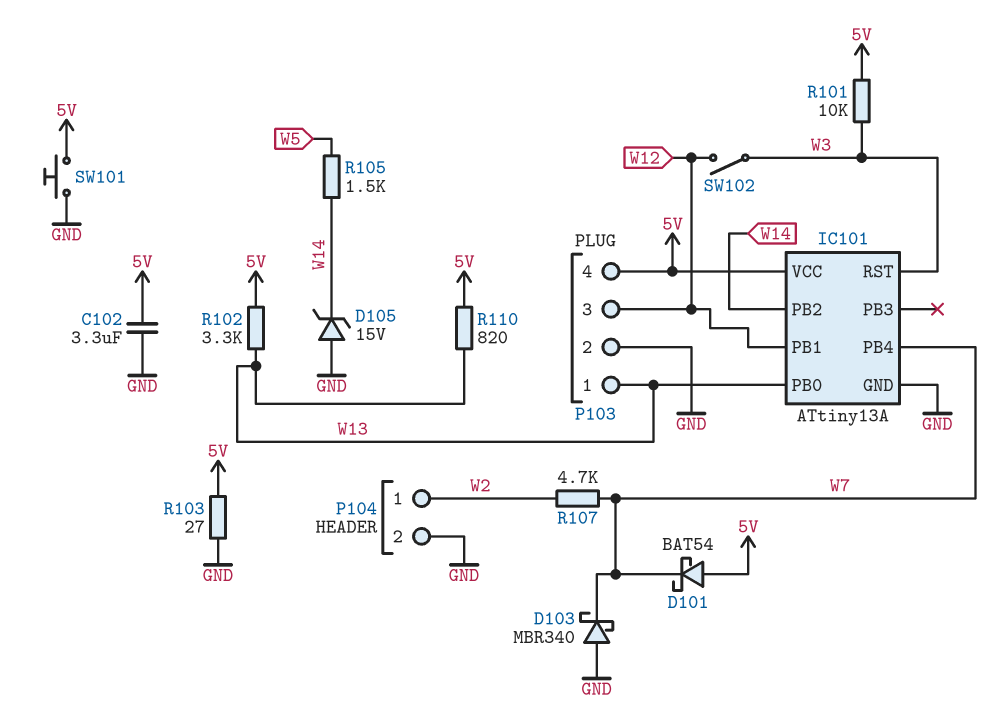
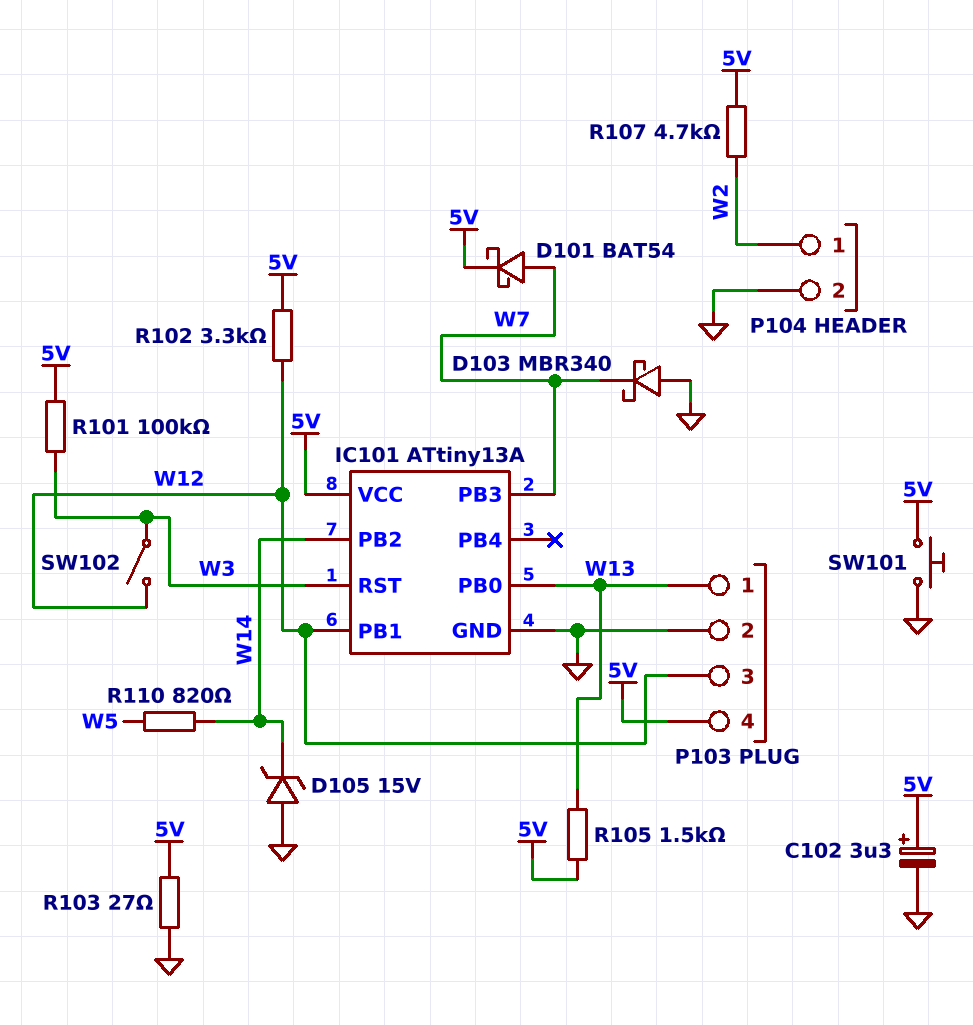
C102: 3.3uF (5V, GND) -> 3.3uF (plus 5V, minus GND)
D101: schottky BAT54 (A 5V, K W7) -> schottky BAT54 (A W7, K 5V)
IC101 pin PB3: none -> W7
IC101 pin PB4: W7 -> none
R101: 10k (5V, W3) -> 100k (5V, W3)
R102: 3.3k (5V, W13) -> 3.3k (5V, W12)
R105: 1.5k (W5, W14) -> 1.5k (5V, W13)
R107: 4.7k (W2, W7) -> 4.7k (5V, W2)
R110: 820 (5V, W13) -> 820 (W5, W14)

